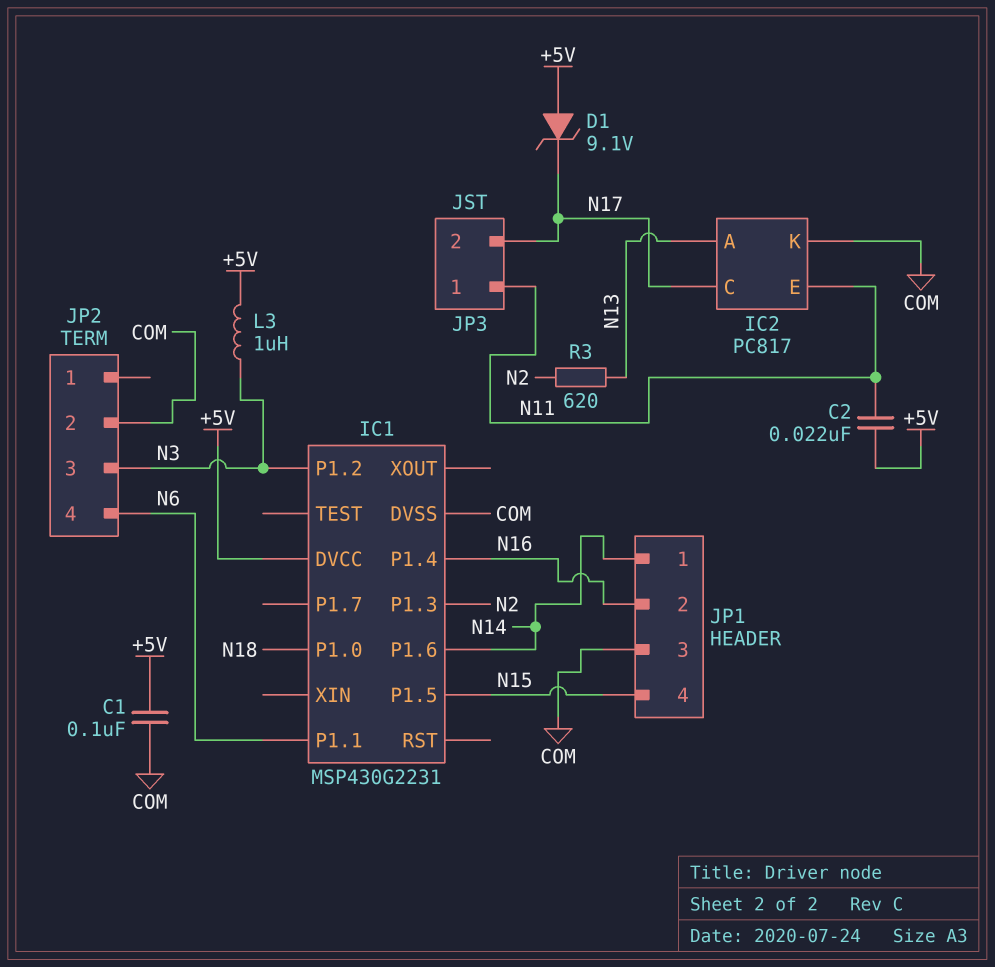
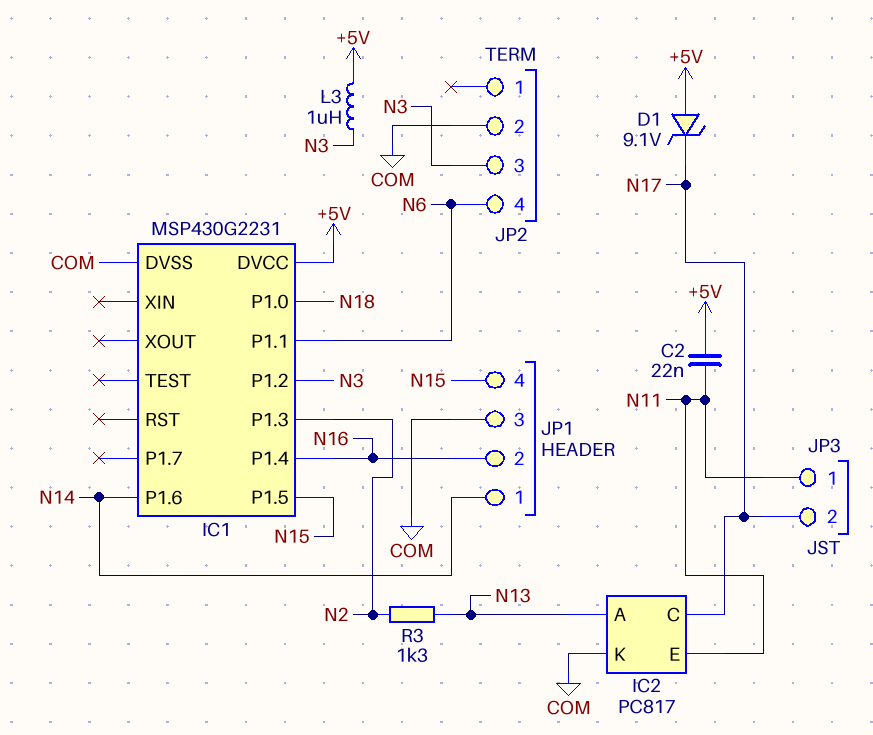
C1: 100nF (+5V, COM) -> none
R3: 620 (N2, N13) -> 1.3k (N2, N13)

